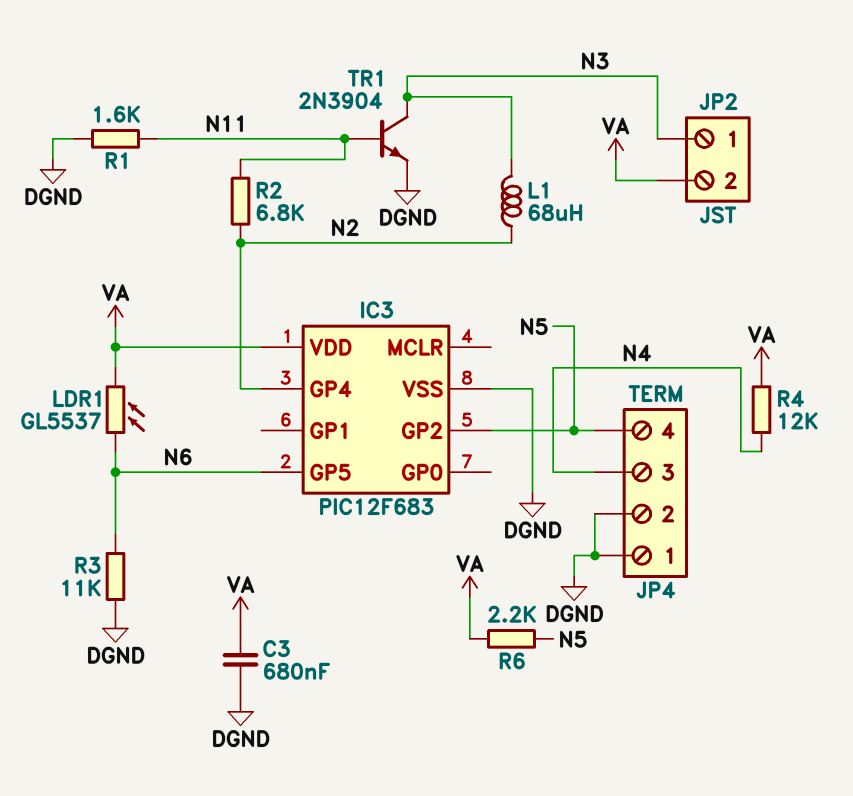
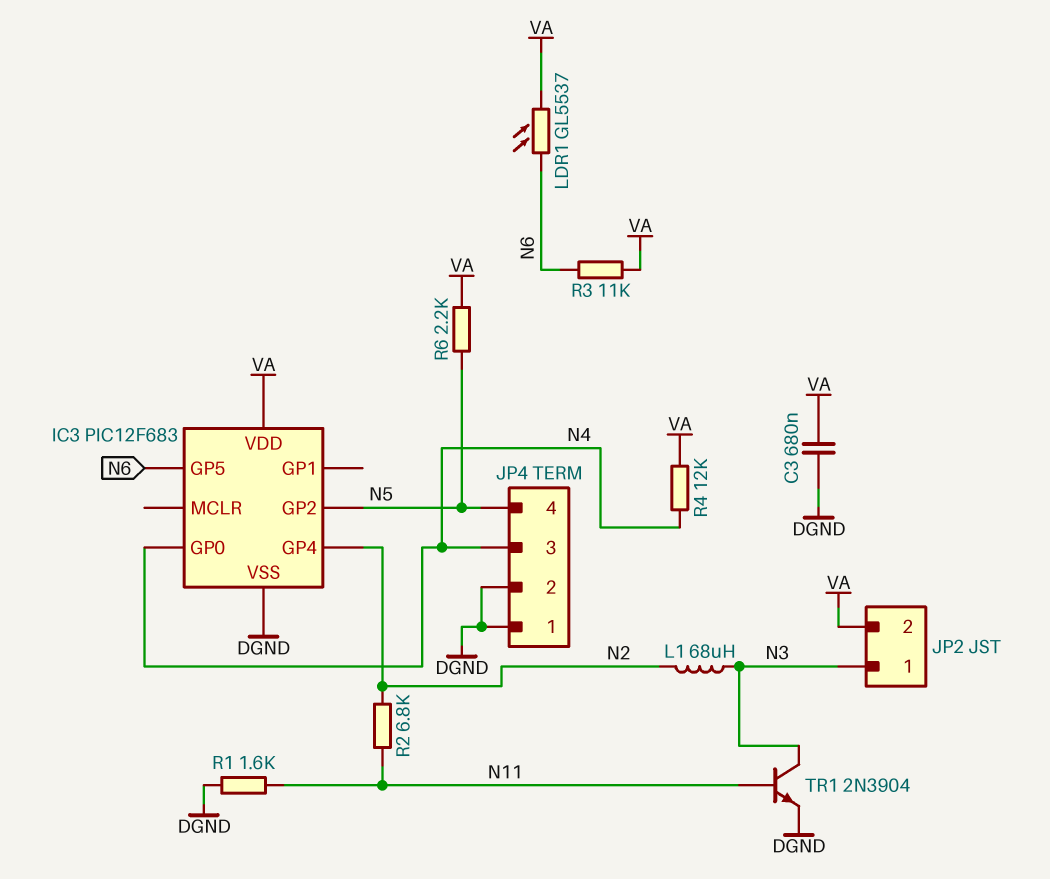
IC3 pin GP0: none -> N4
R3: 11k (DGND, N6) -> 11k (N6, VA)

